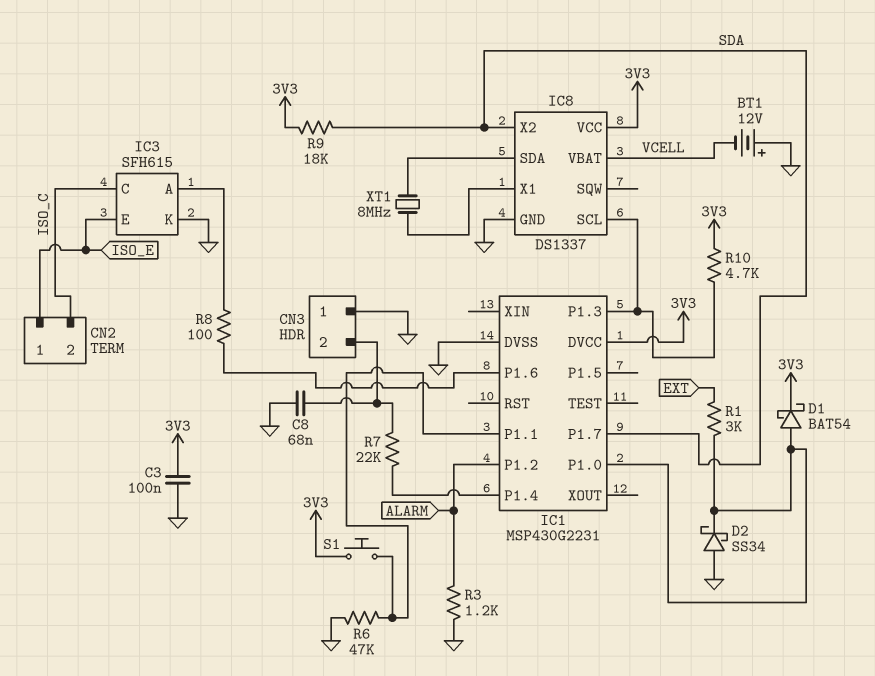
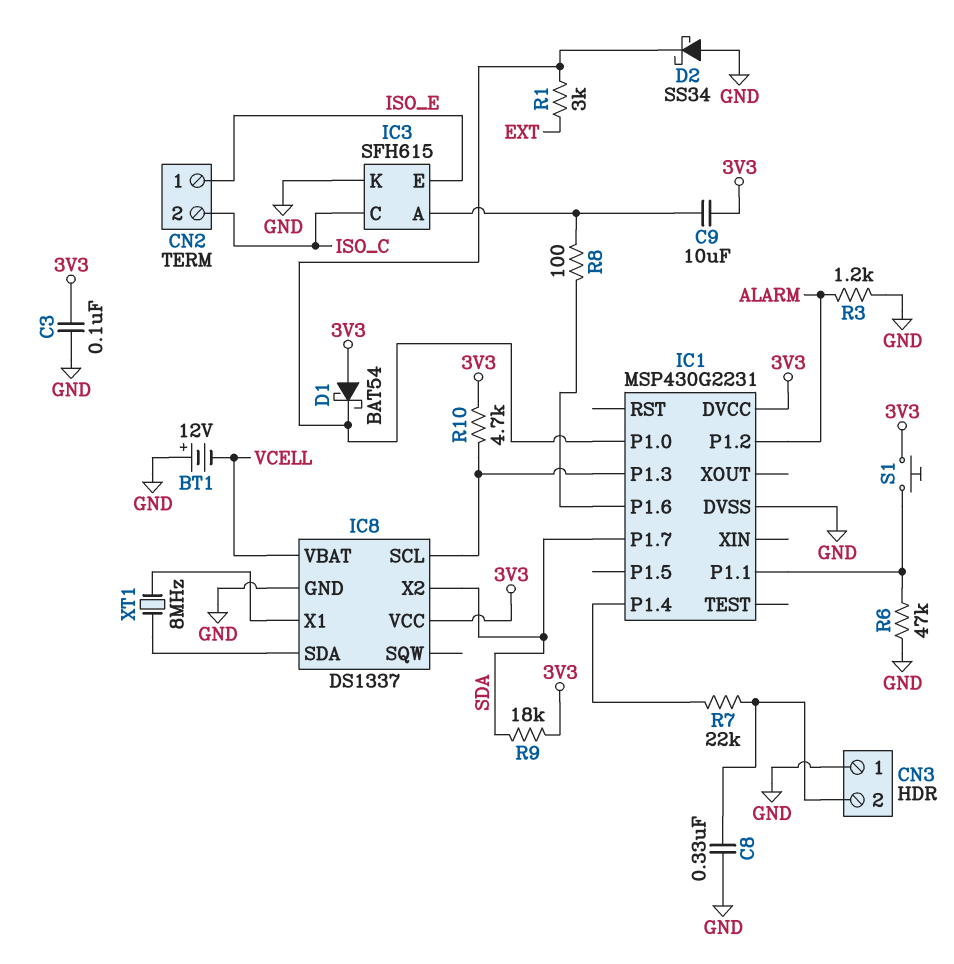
C8: 68nF (CN3/2, GND) -> 330nF (CN3/2, GND)
C9: none -> 10uF (3V3, IC3/A)
D1: schottky BAT54 (A IC1/P1.0, K 3V3) -> schottky BAT54 (A 3V3, K IC1/P1.0)

